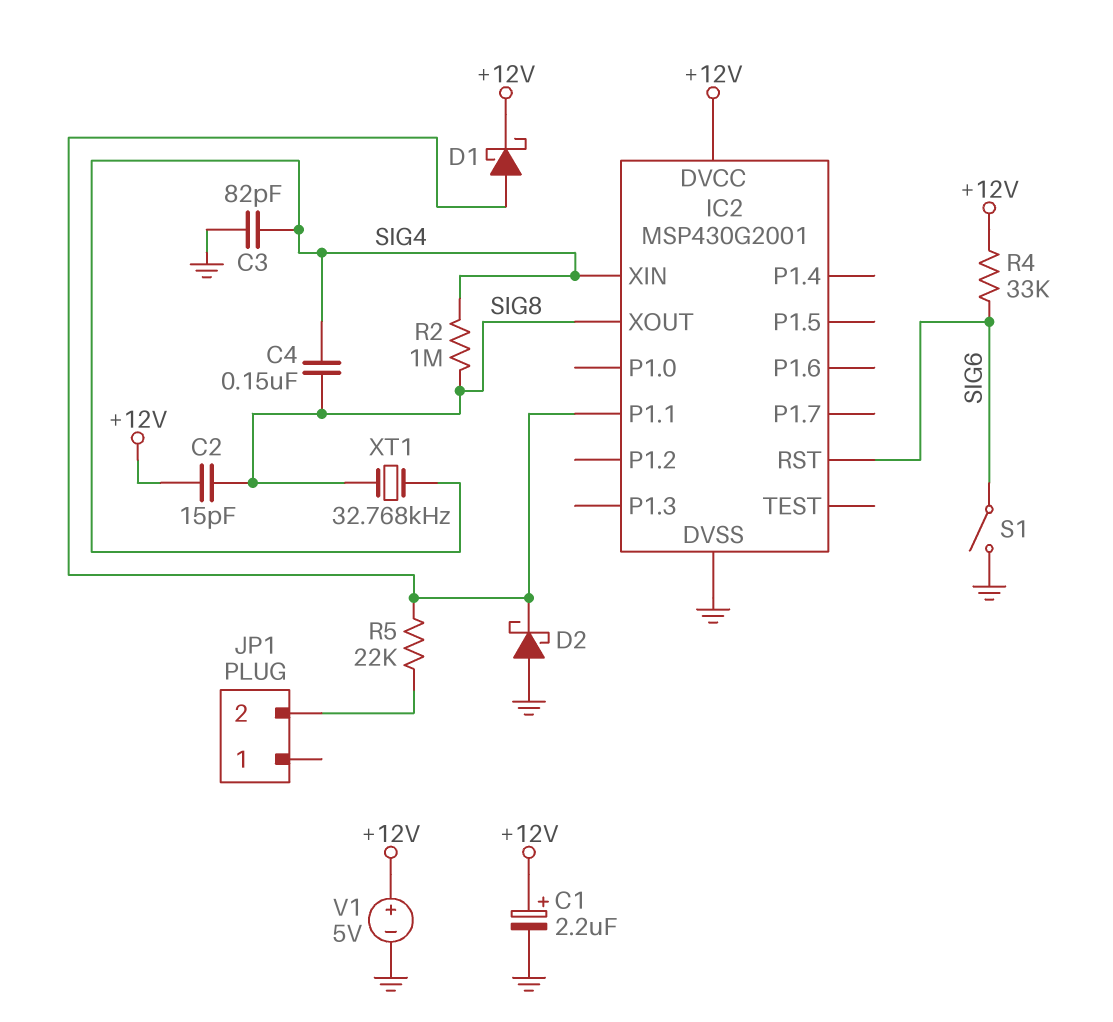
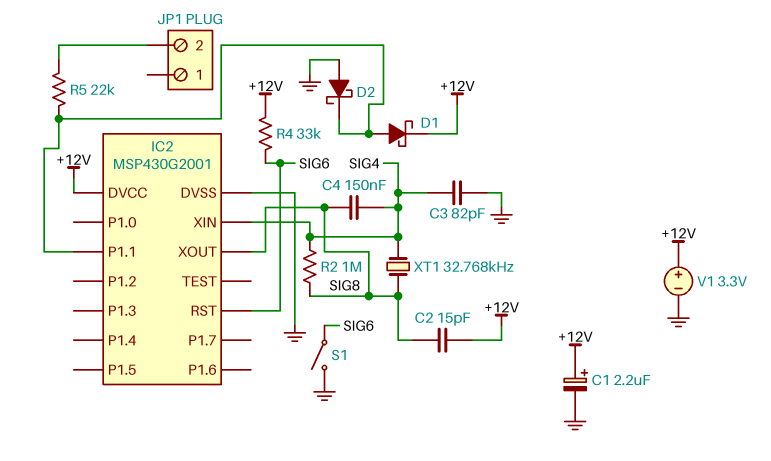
V1: 5V (plus +12V, minus GND) -> 3.3V (plus +12V, minus GND)

